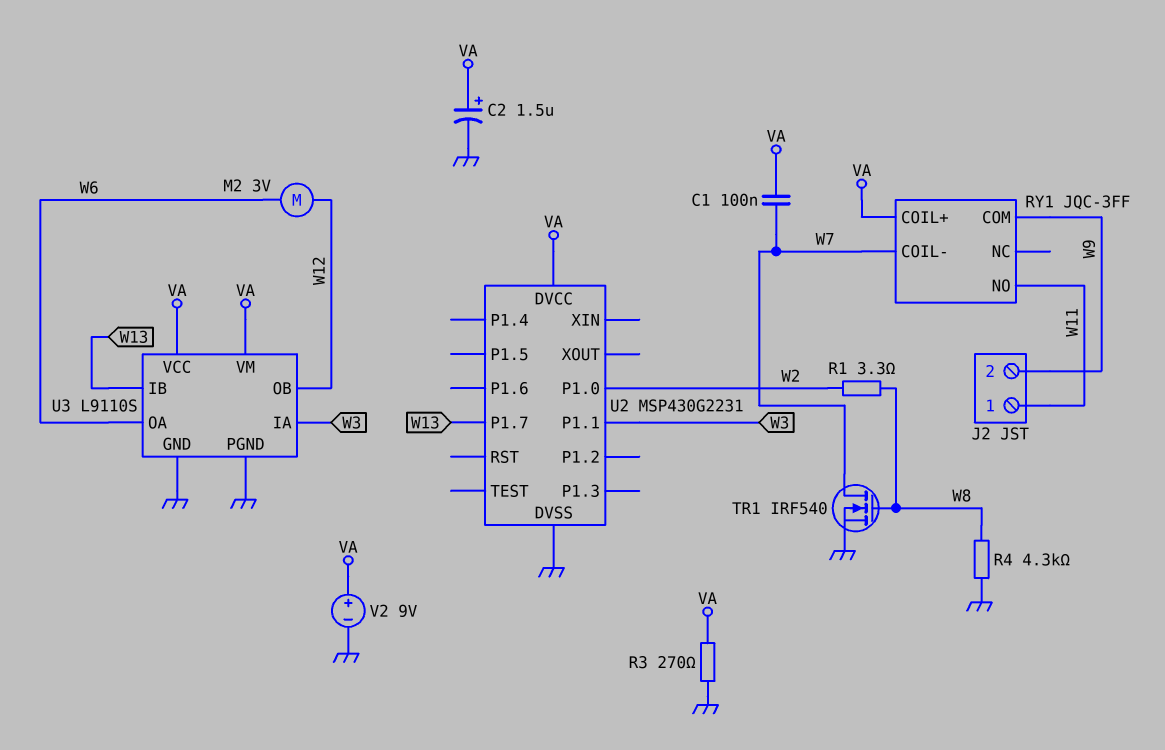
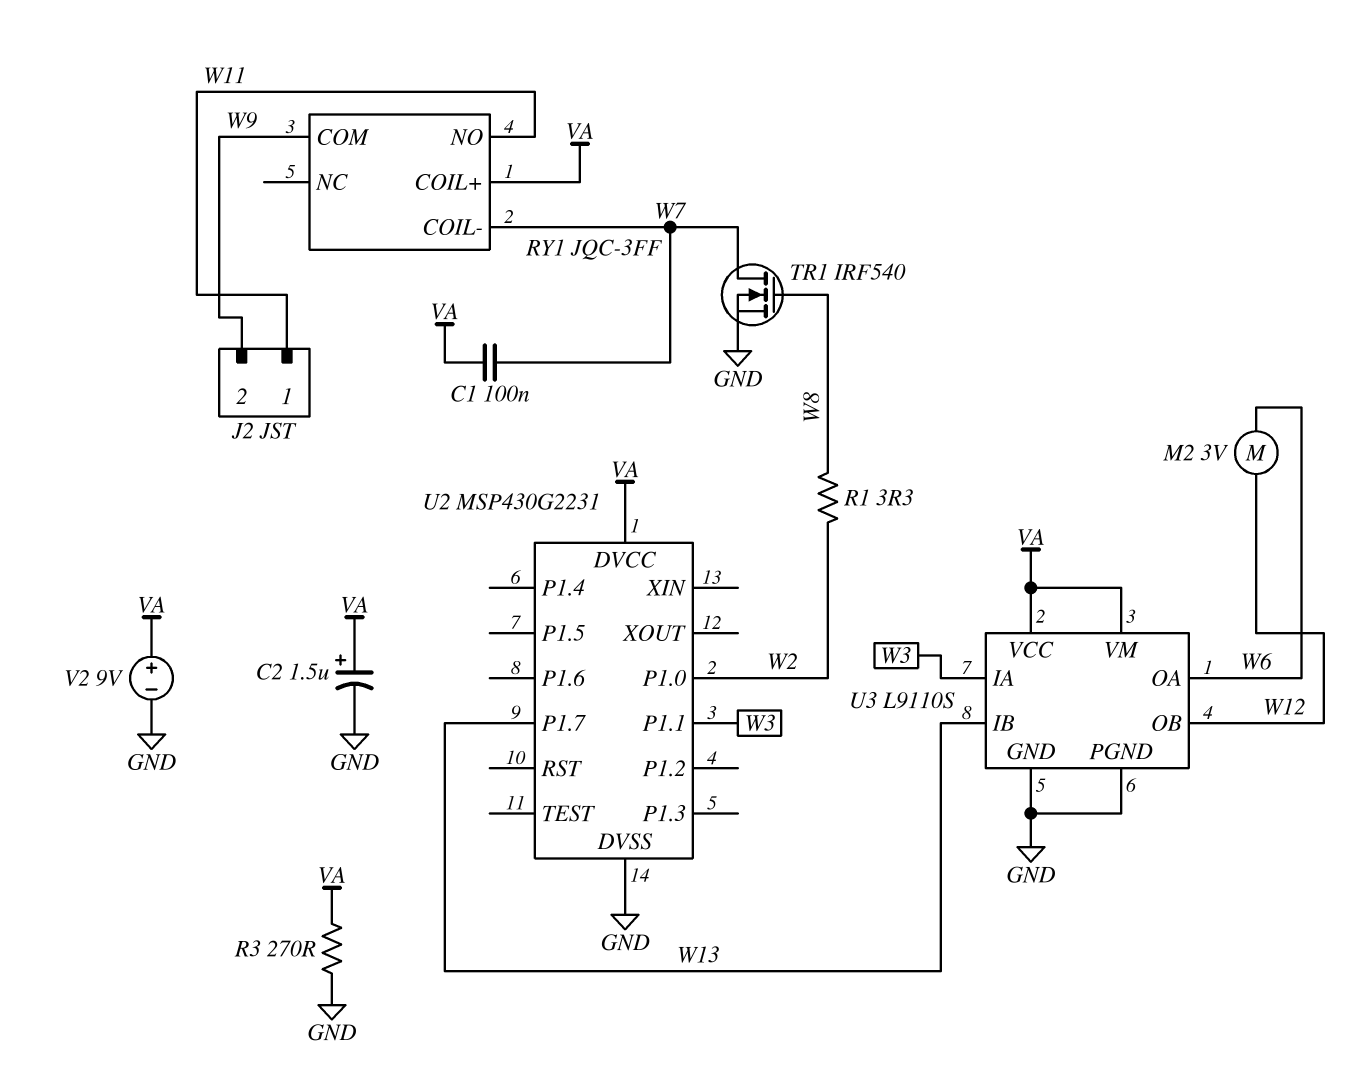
R4: 4.3k (GND, W8) -> none

